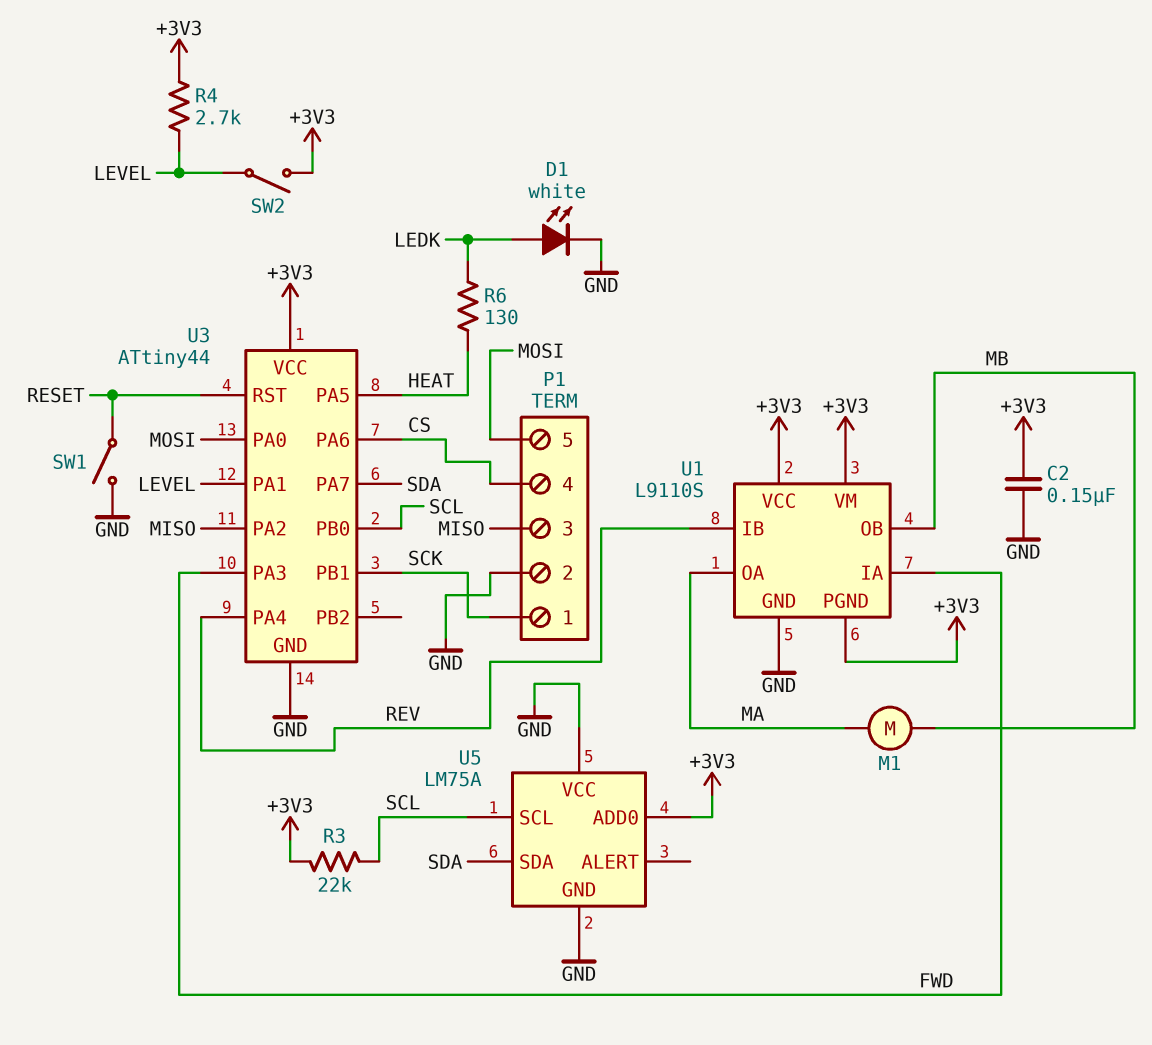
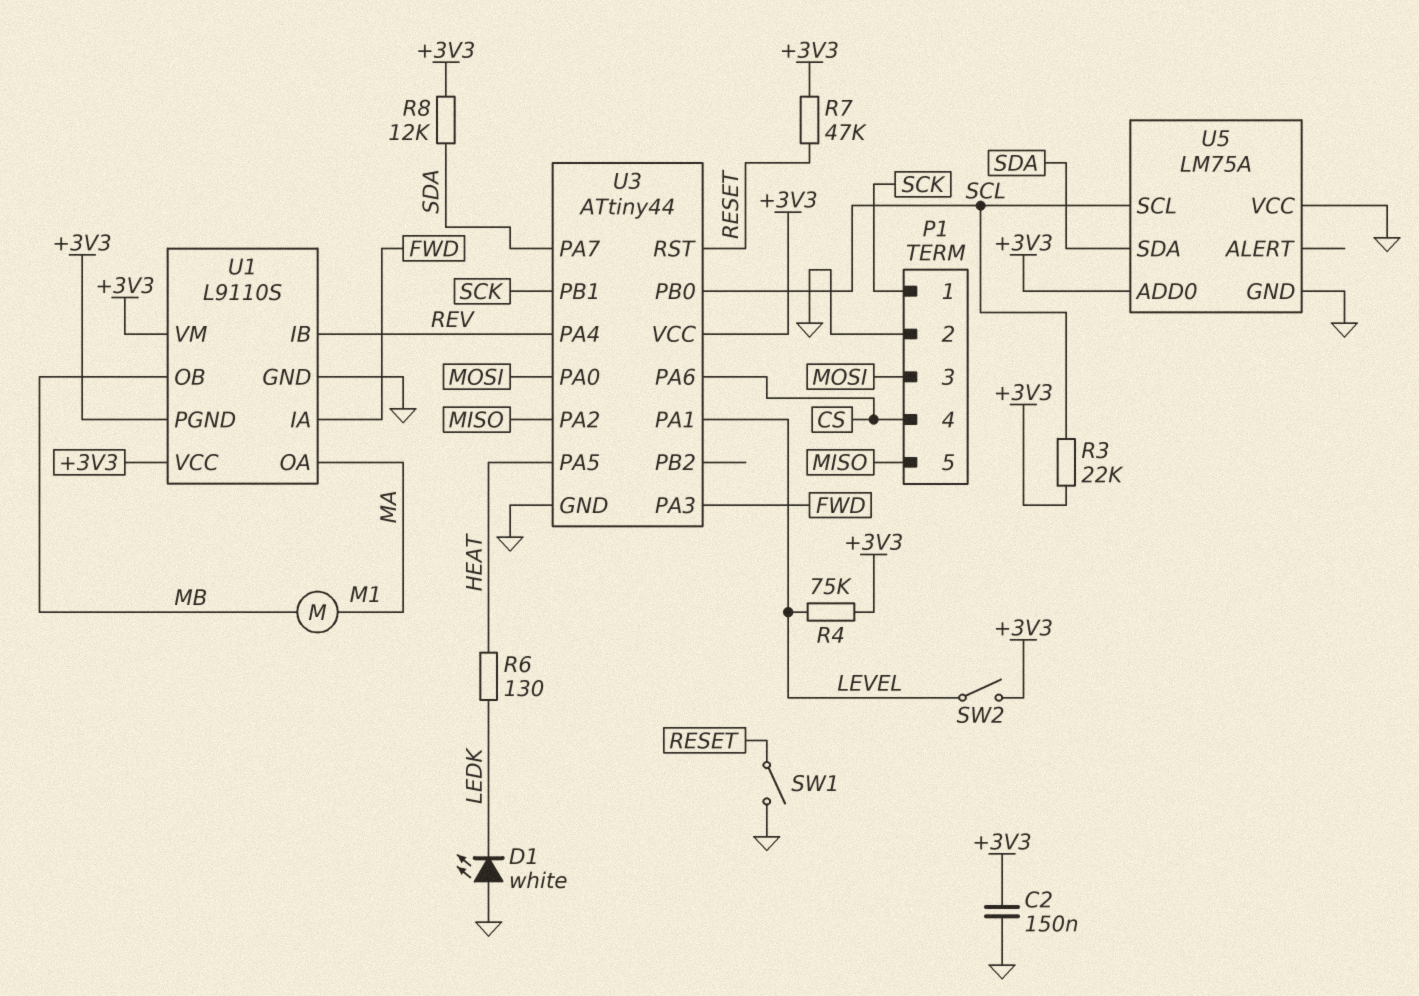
D1: LED white (A LEDK, K GND) -> LED white (A GND, K LEDK)
P1 pin 3: MISO -> MOSI
P1 pin 5: MOSI -> MISO
R4: 2.7k (+3V3, LEVEL) -> 75k (+3V3, LEVEL)
R7: none -> 47k (+3V3, RESET)
R8: none -> 12k (+3V3, SDA)

